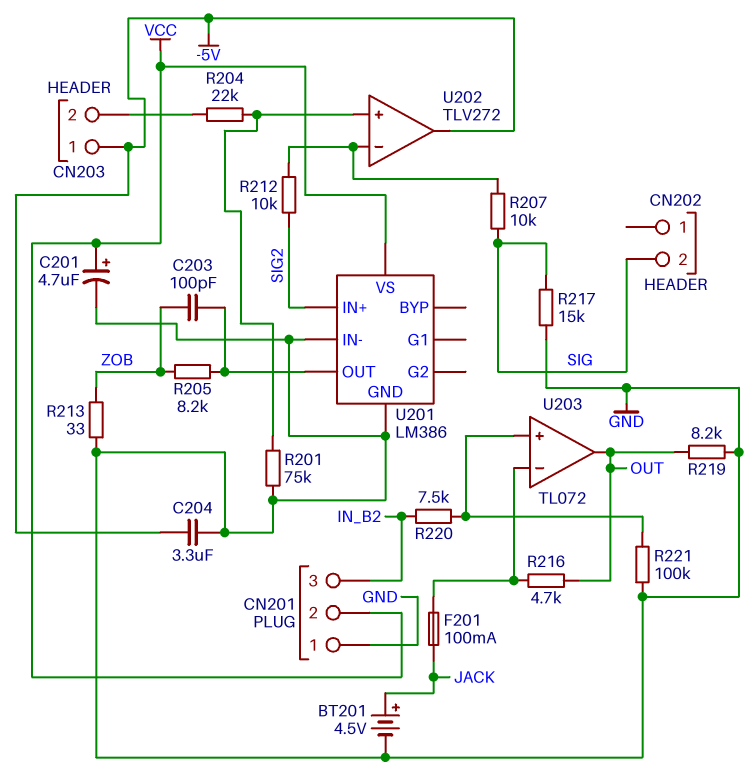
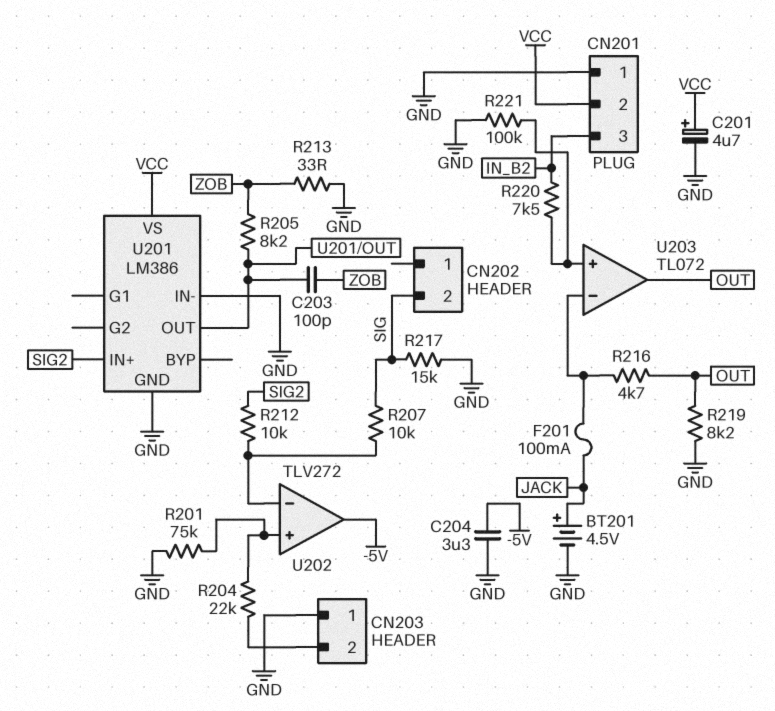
CN203 pin 1: -5V -> GND

